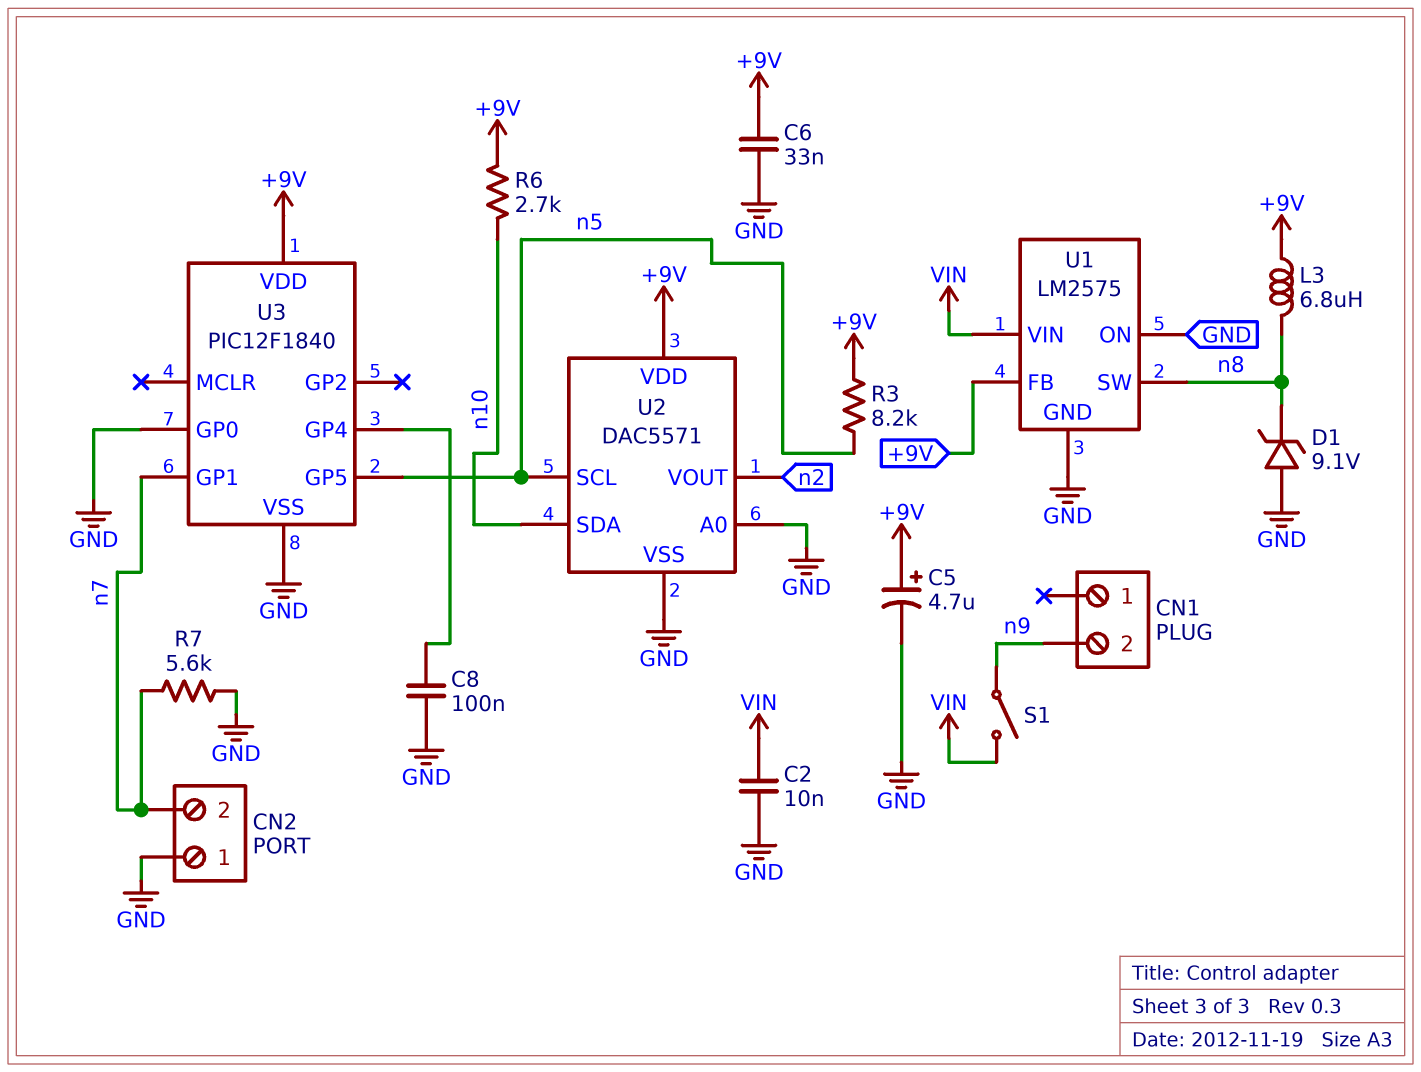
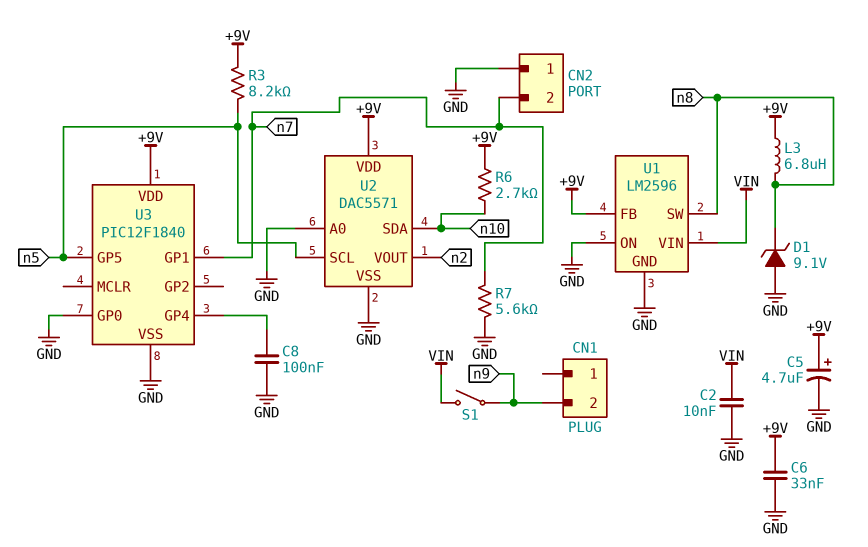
U1: LM2575 -> LM2596

